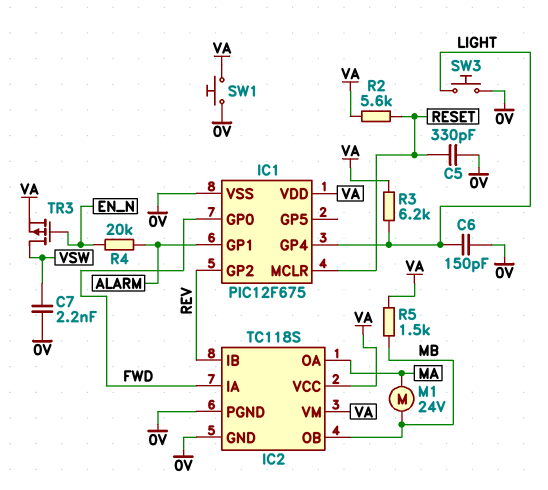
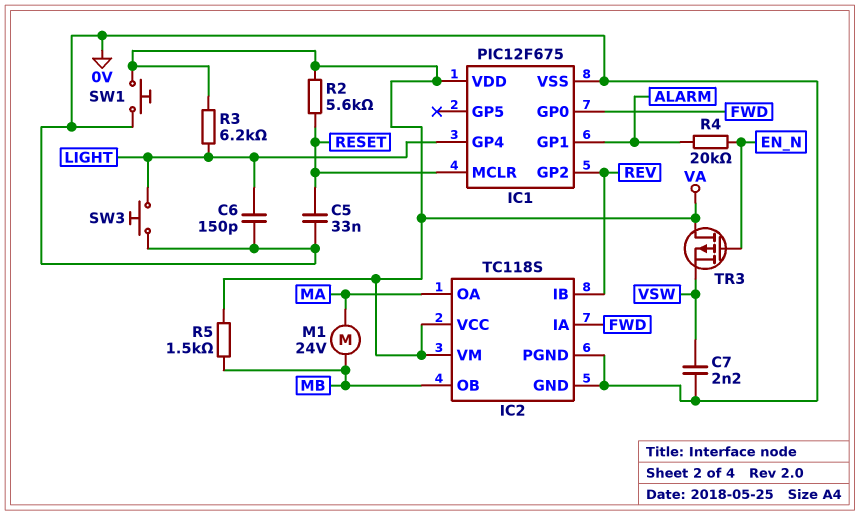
C5: 330pF (0V, RESET) -> 33nF (0V, RESET)
TR3: PMOS (G EN_N, D VSW, S VA) -> PMOS (G EN_N, D VA, S VSW)

